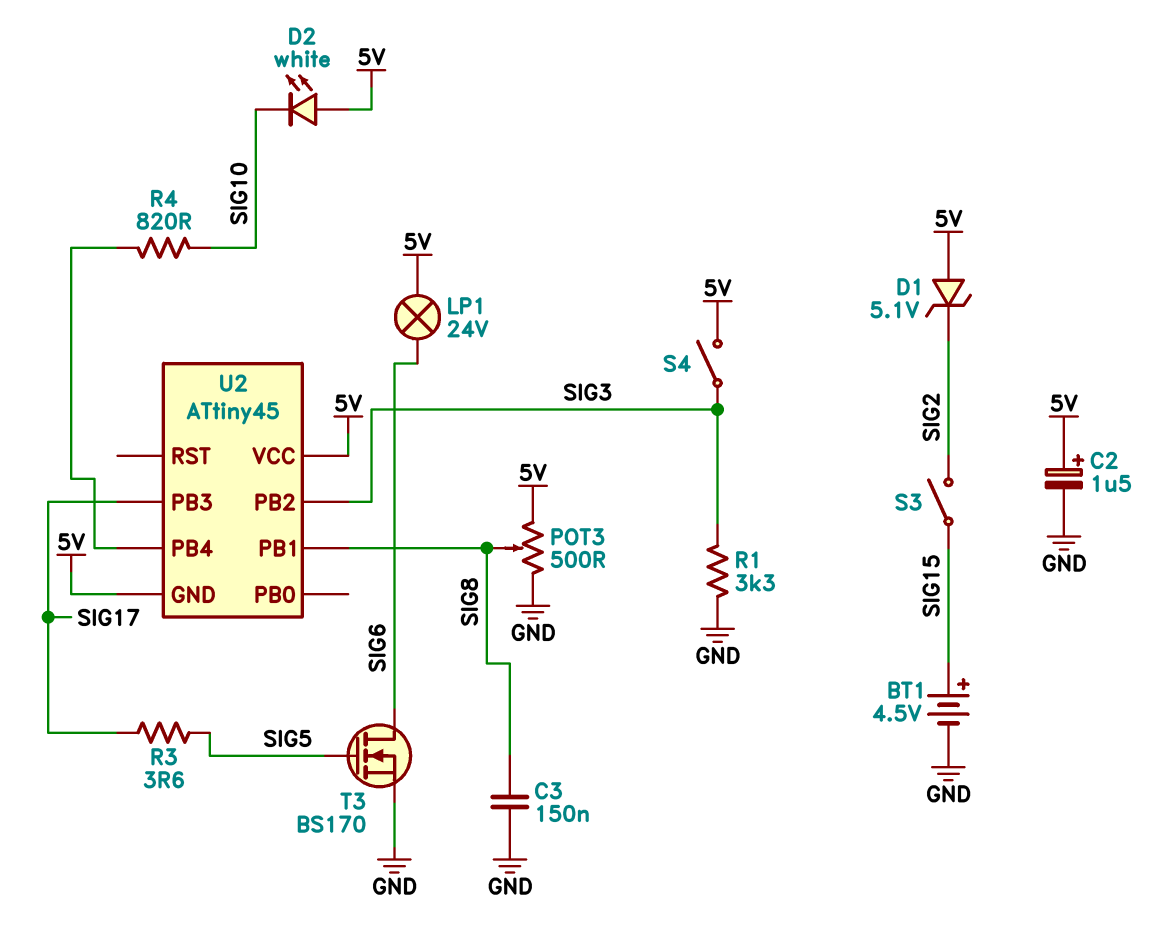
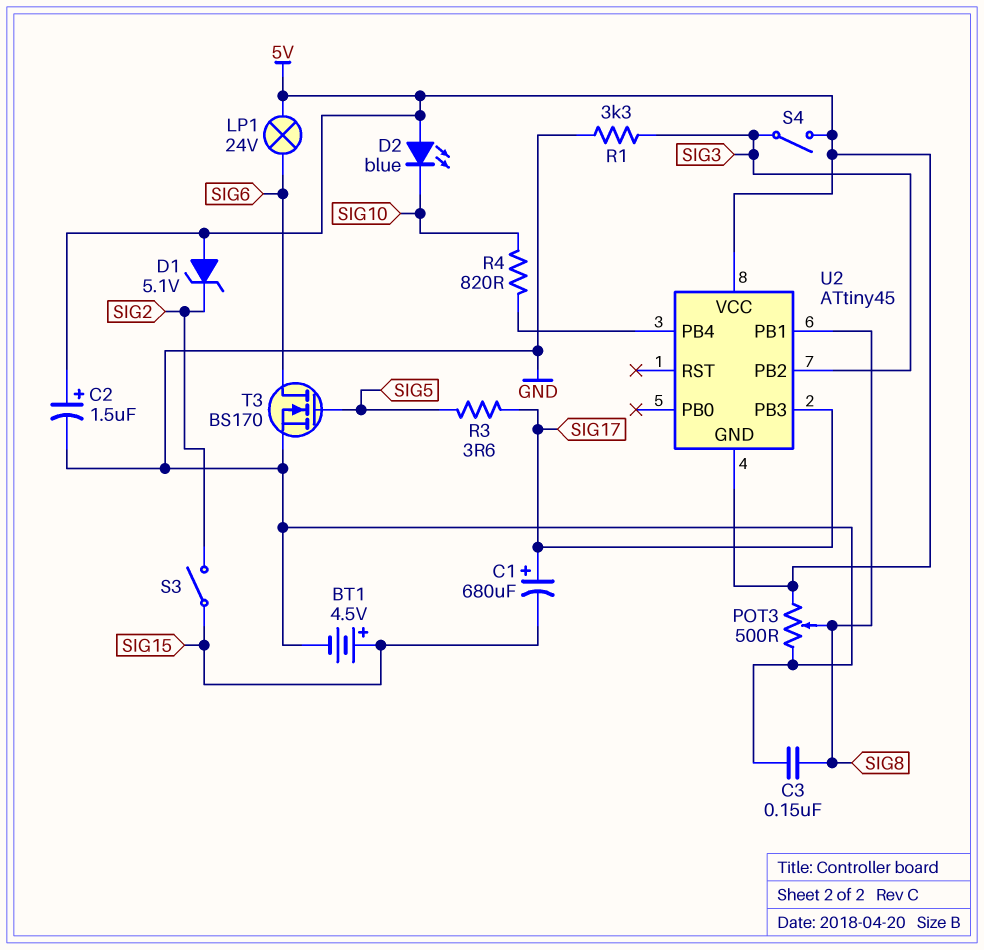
C1: none -> 680uF (plus SIG17, minus SIG15)
D2: LED white (A 5V, K SIG10) -> LED blue (A 5V, K SIG10)

